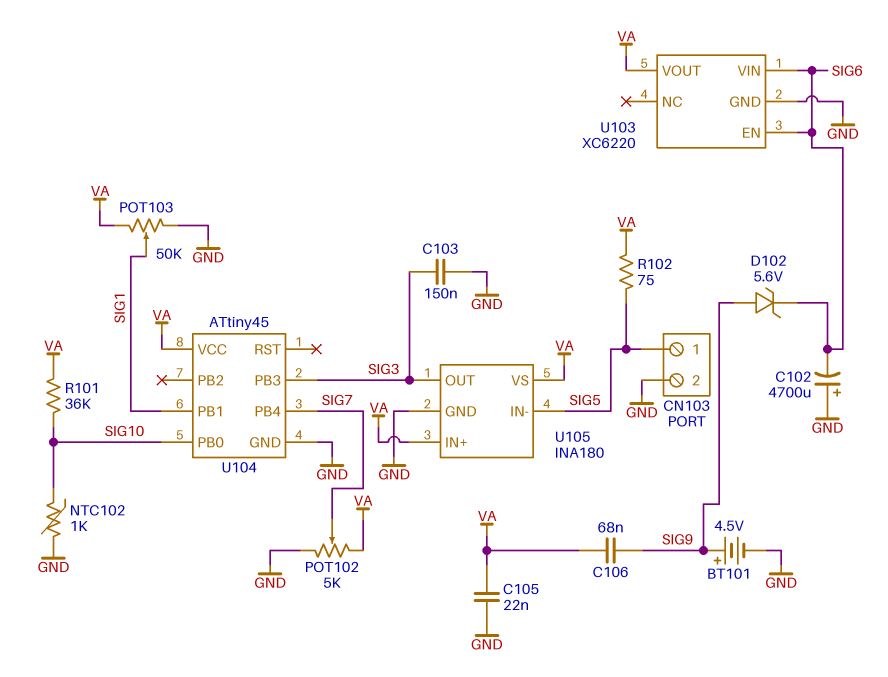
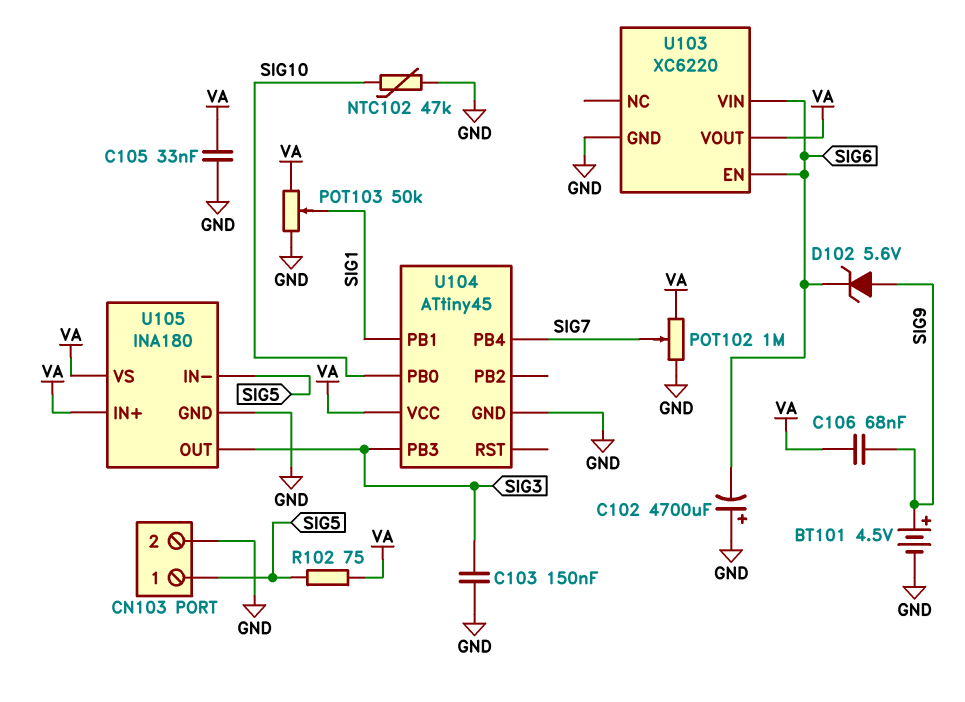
C105: 22nF (GND, VA) -> 33nF (GND, VA)
NTC102: 1k (GND, SIG10) -> 47k (GND, SIG10)
POT102: 5k (GND, VA, wiper SIG7) -> 1M (GND, VA, wiper SIG7)
R101: 36k (SIG10, VA) -> none

